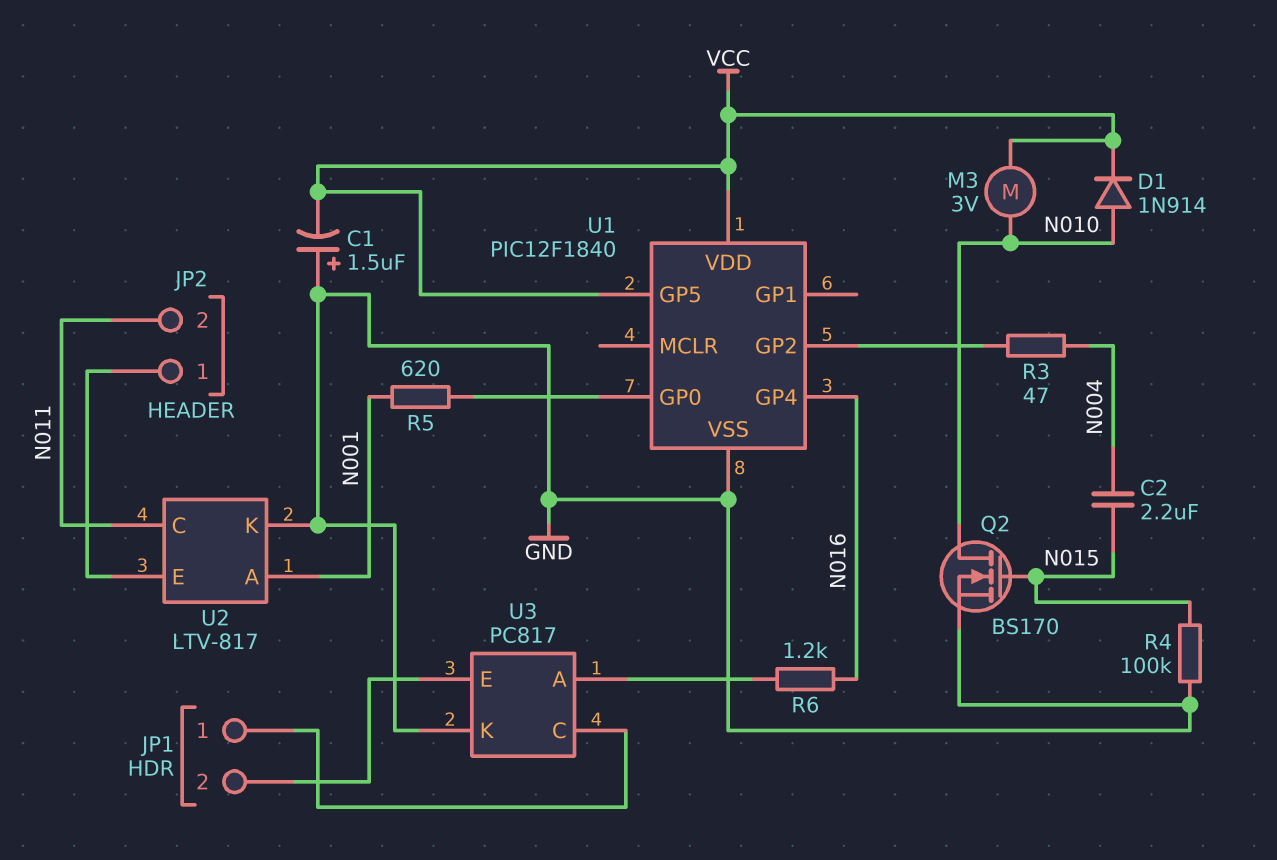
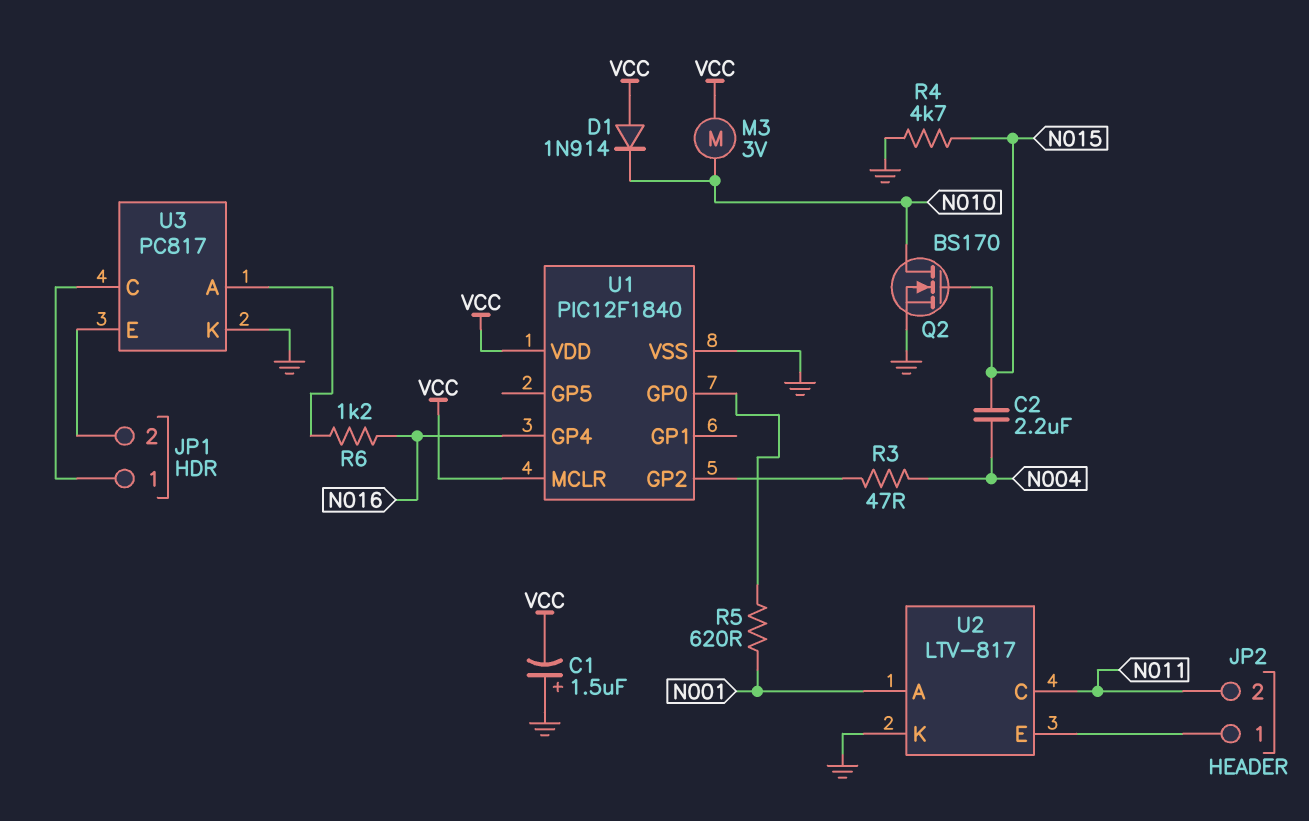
D1: diode 1N914 (A N010, K VCC) -> diode 1N914 (A VCC, K N010)
R4: 100k (GND, N015) -> 4.7k (GND, N015)
U1 pin GP5: VCC -> none
U1 pin MCLR: none -> VCC

